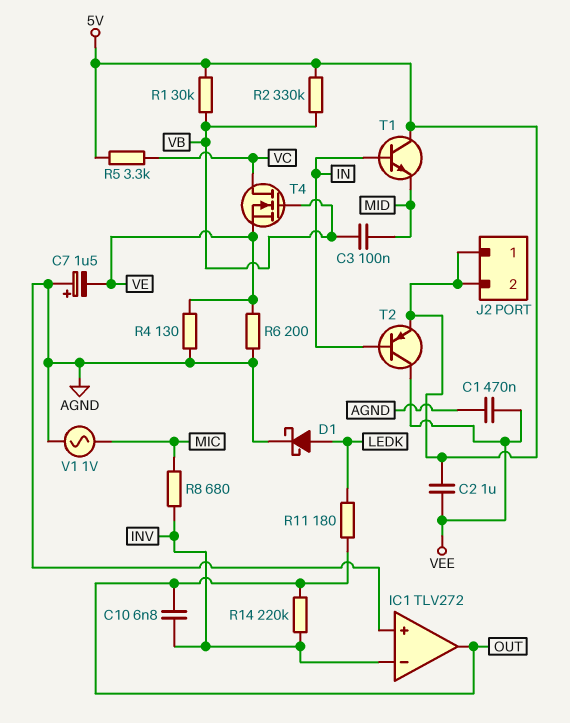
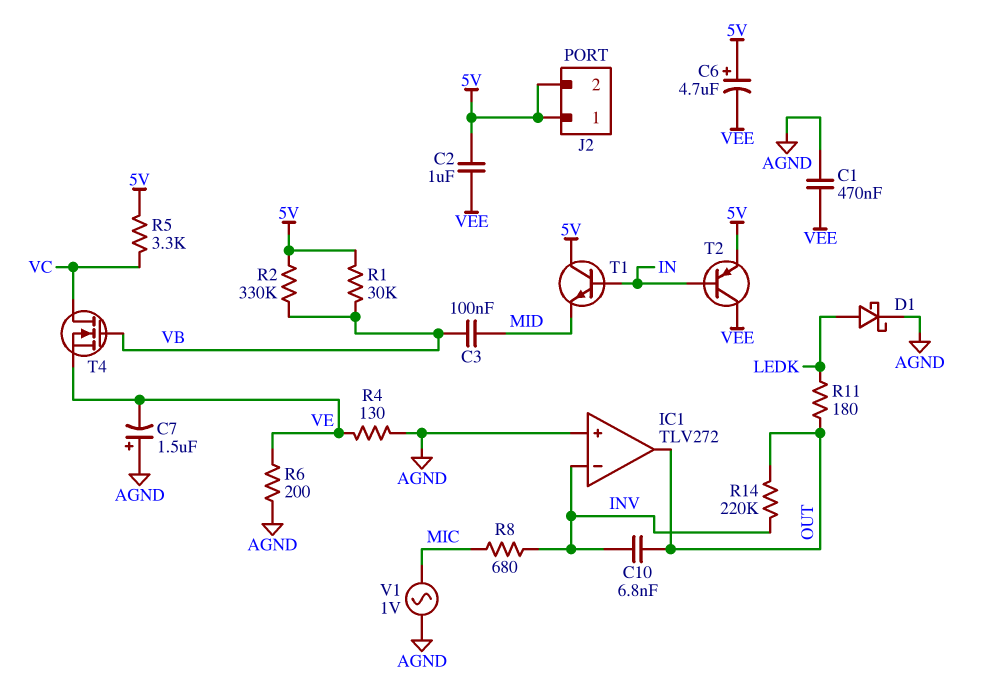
C6: none -> 4.7uF (plus 5V, minus VEE)

